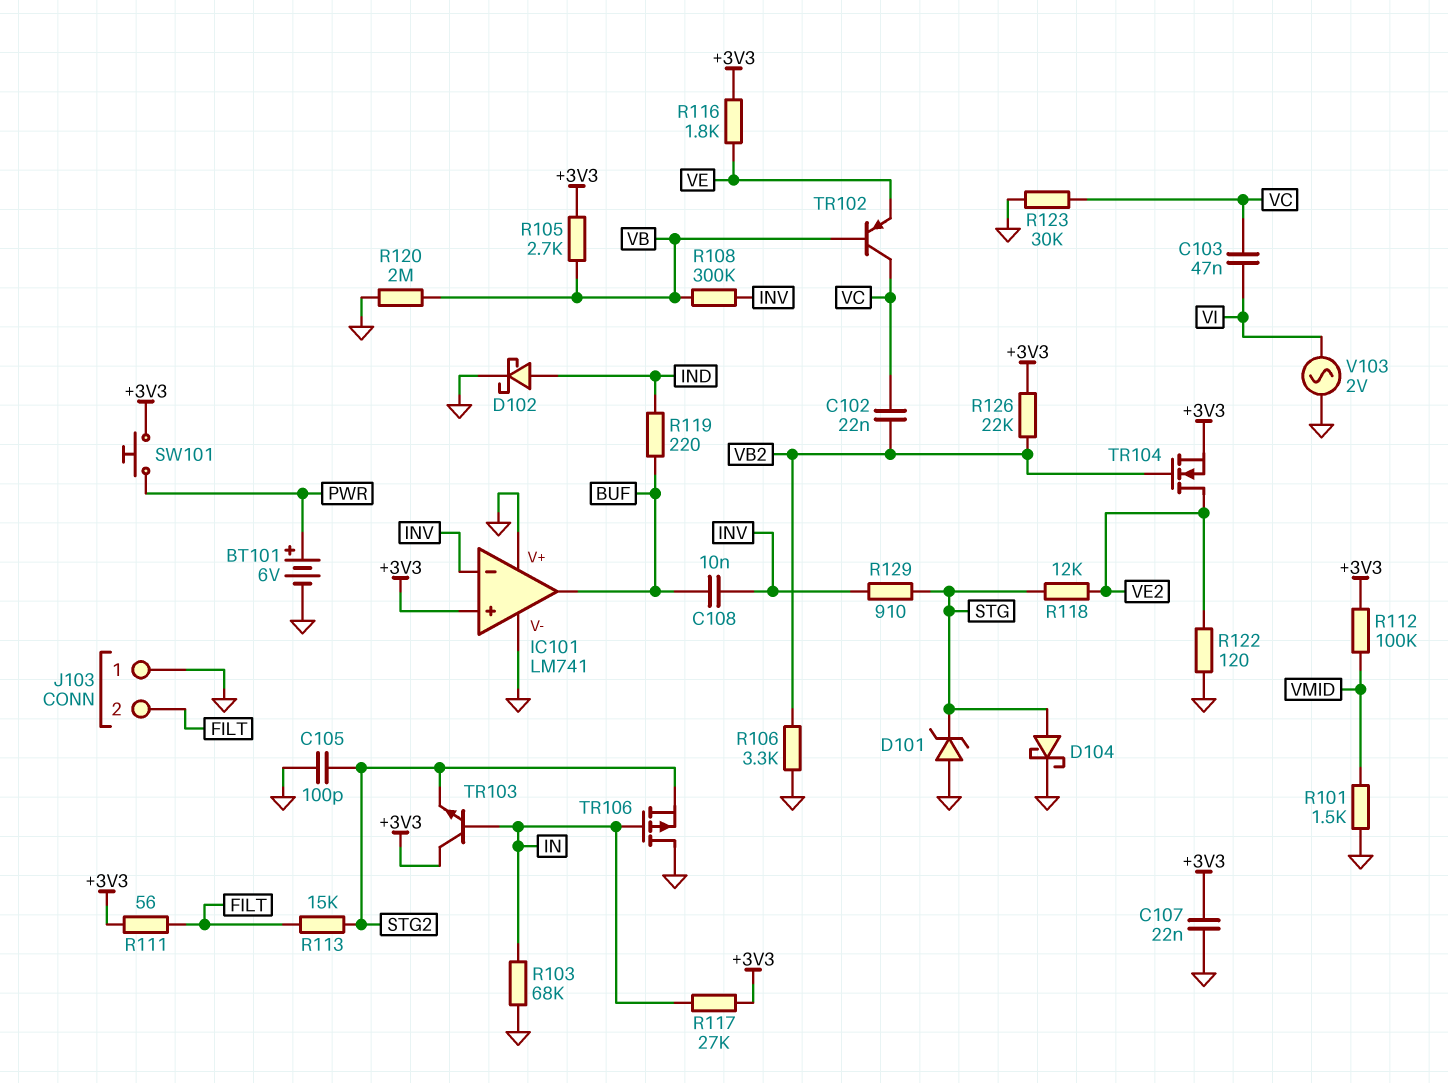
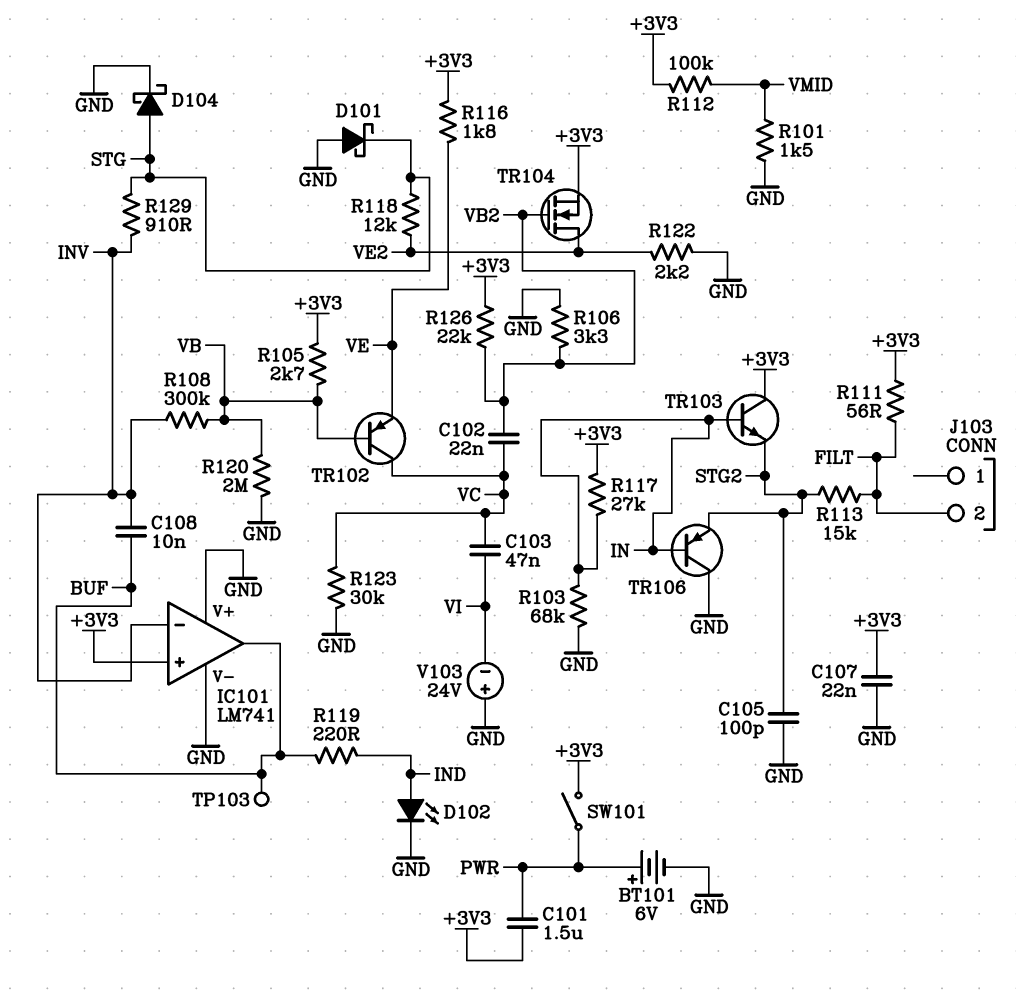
C101: none -> 1.5uF (+3V3, PWR)
D101: zener (A GND, K STG) -> schottky (A GND, K STG)
D102: schottky (A IND, K GND) -> LED (A IND, K GND)
J103 pin 1: GND -> none
R122: 120 (GND, VE2) -> 2.2k (GND, VE2)
SW101: button (+3V3, PWR) -> switch (+3V3, PWR)
TP103: none -> test point (BUF)
TR106: PMOS (G IN, D GND, S STG2) -> PNP (B IN, C GND, E STG2)
V103: AC 2V (GND, VI) -> 24V (plus GND, minus VI)

